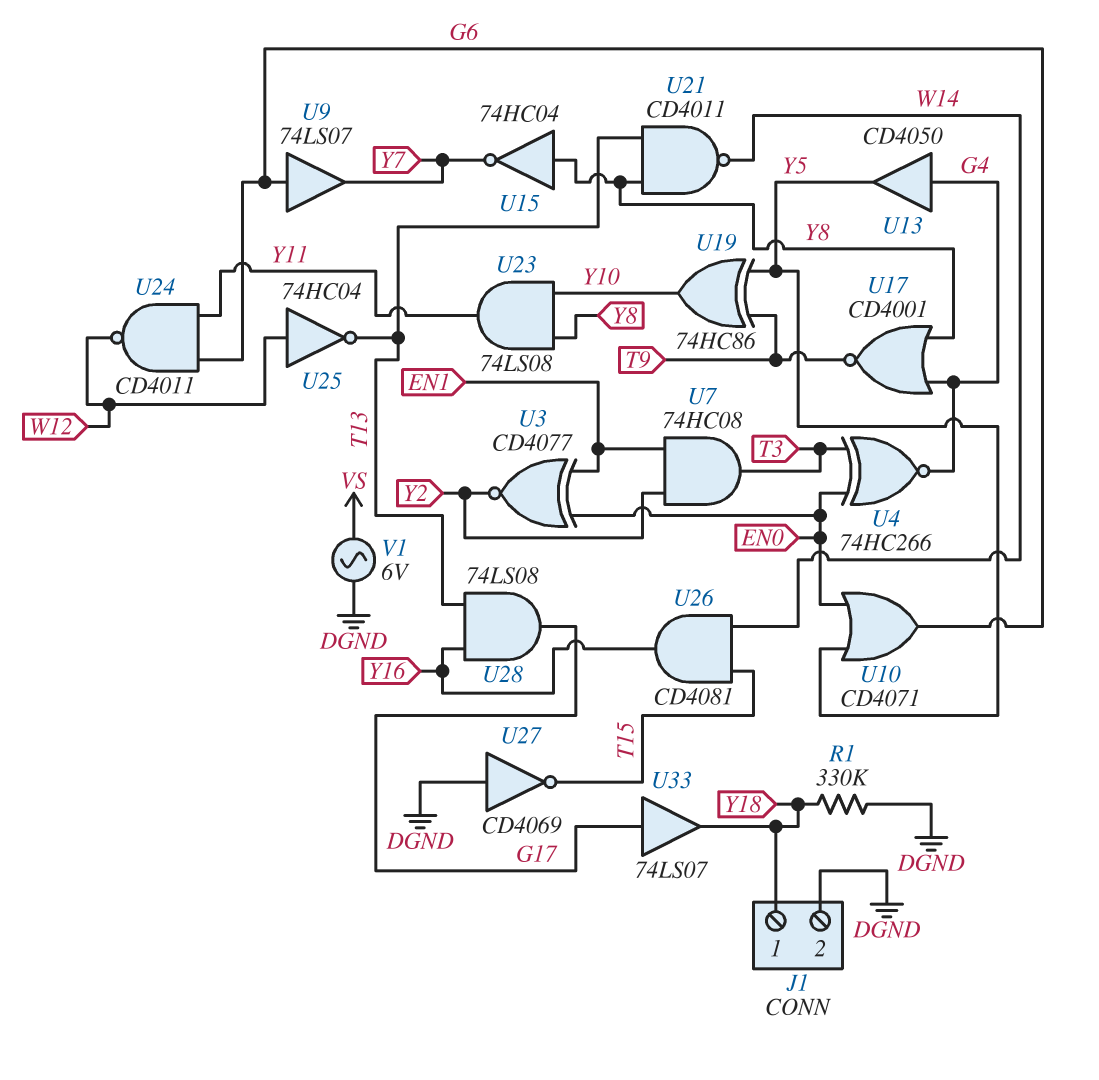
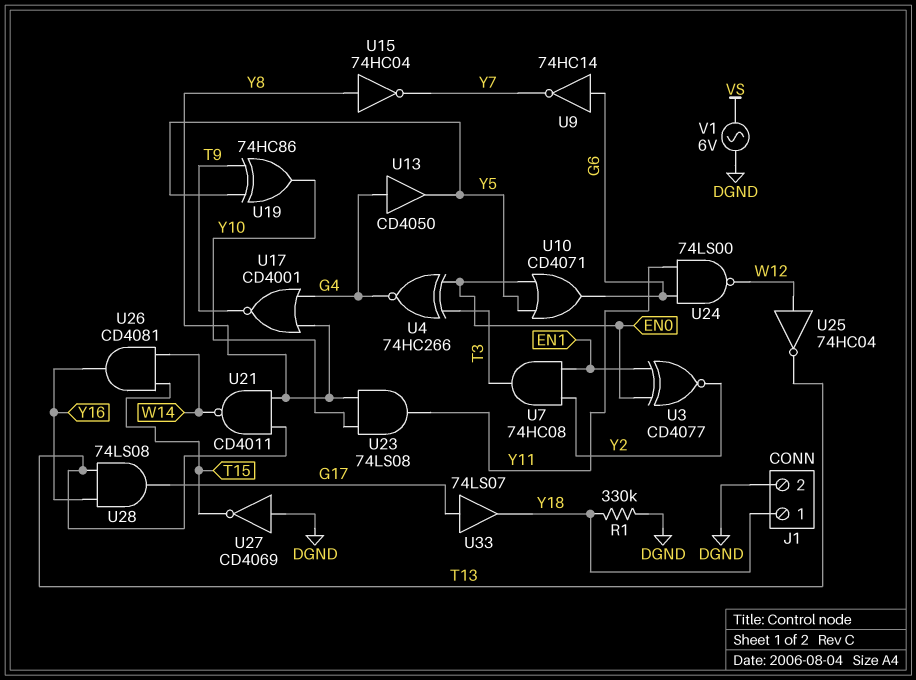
U9: buffer 74LS07 (in G6, out Y7) -> NOT 74HC14 (in G6, out Y7)
U24: NAND CD4011 (in G6, in Y11, out W12) -> NAND 74LS00 (in G6, in Y11, out W12)

